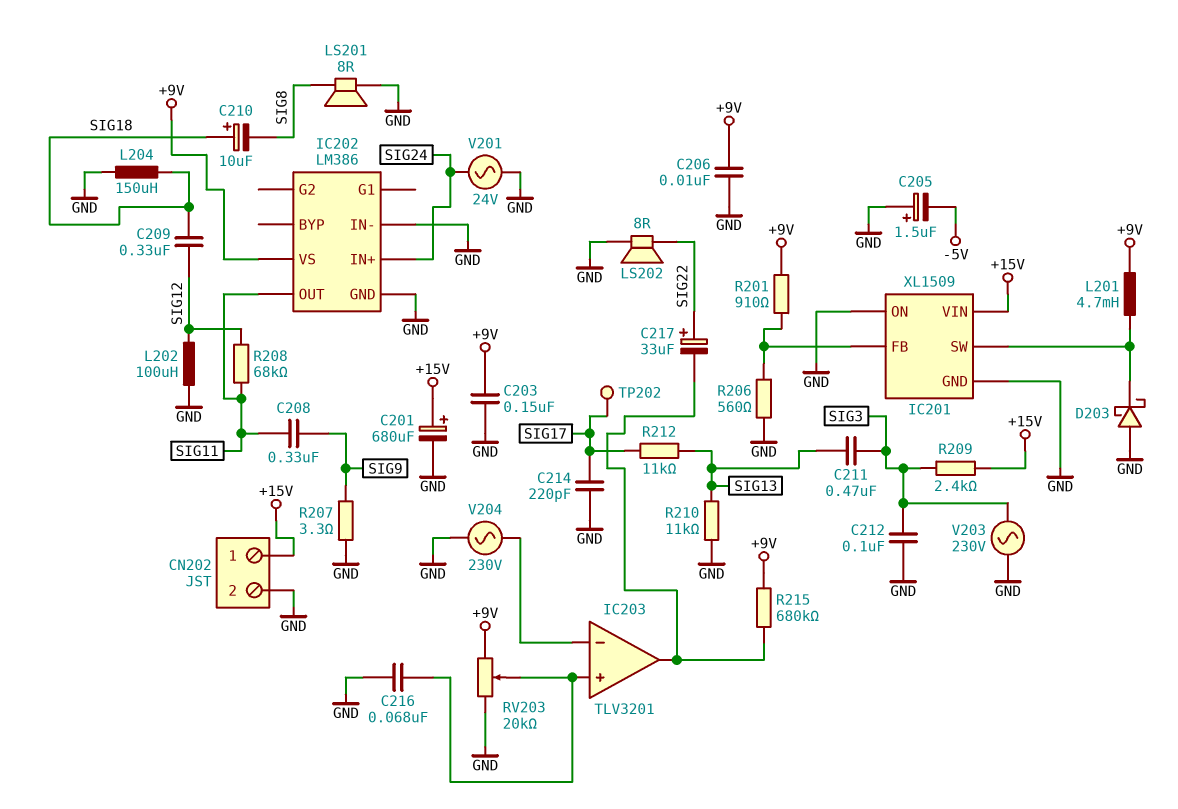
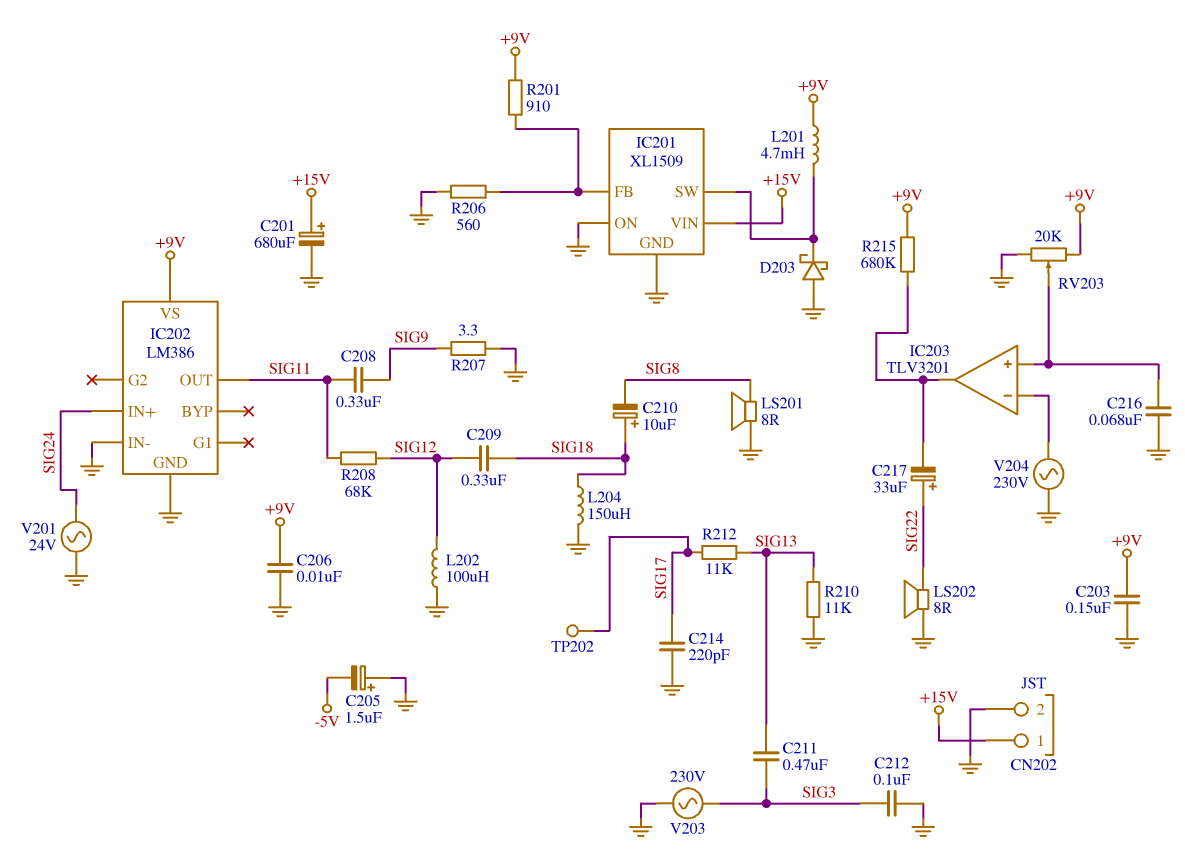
R209: 2.4k (+15V, SIG3) -> none

